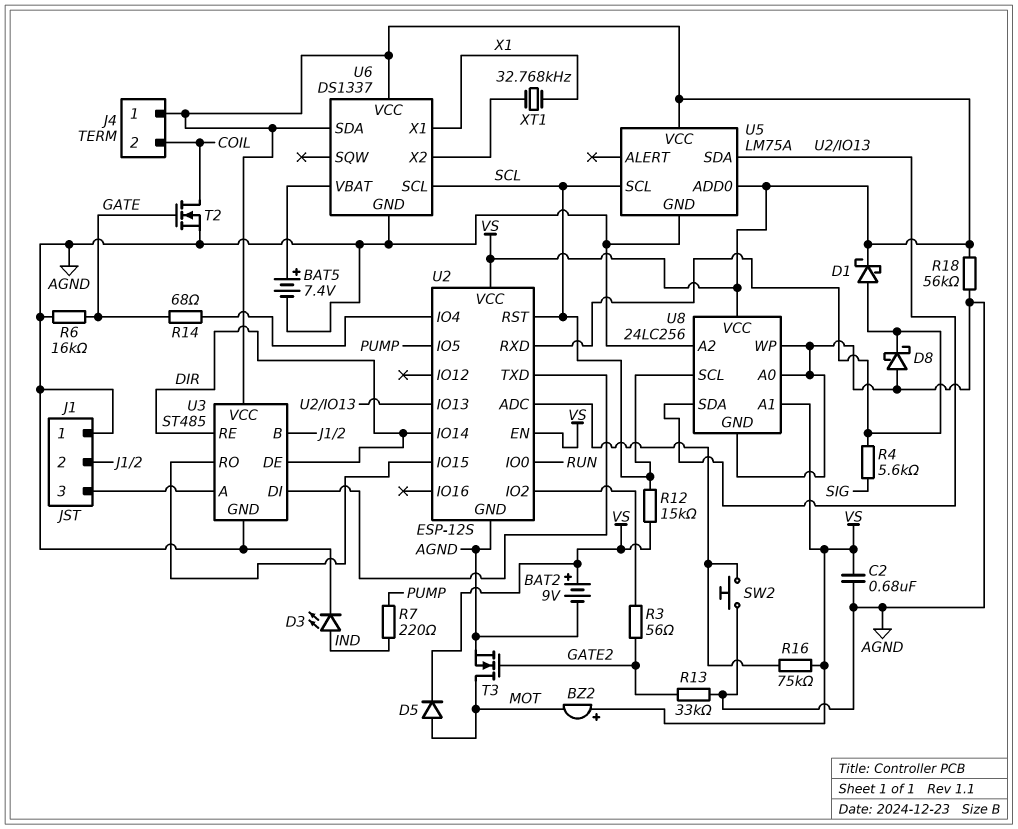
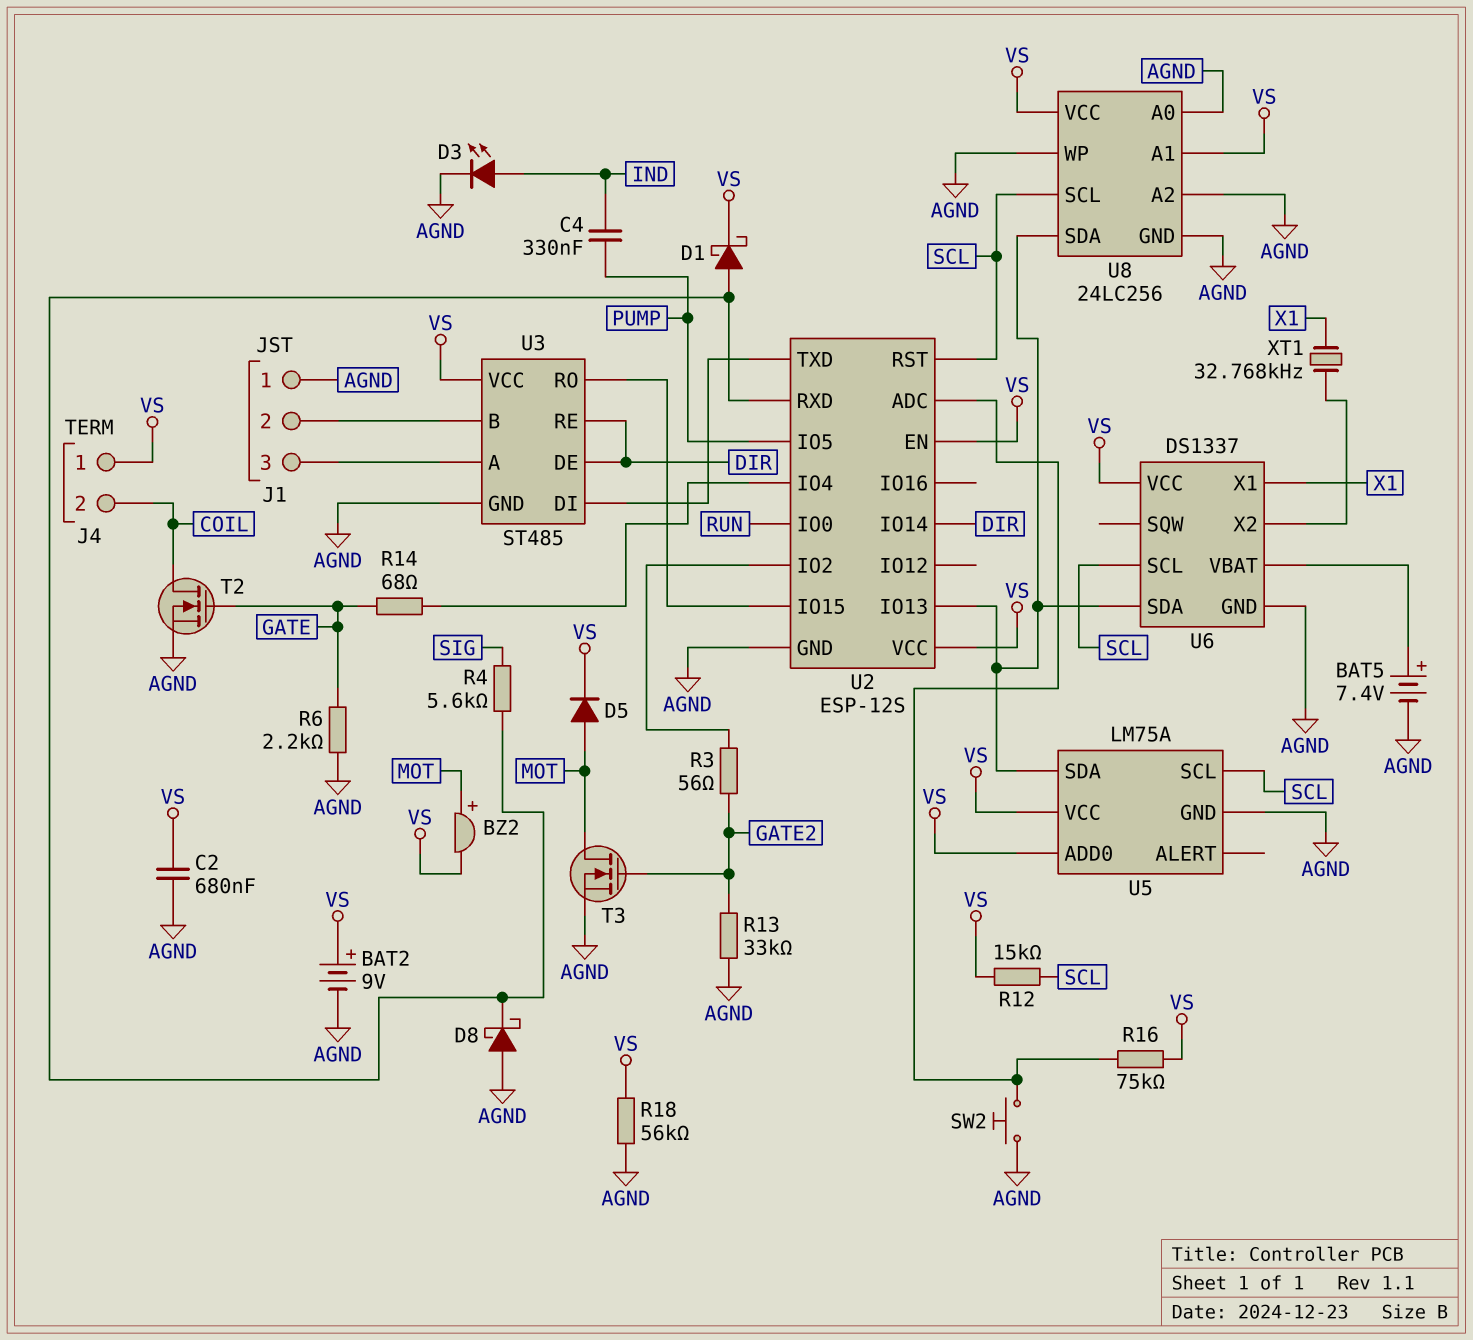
BZ2: buzzer (plus VS, minus MOT) -> buzzer (plus MOT, minus VS)
C4: none -> 330nF (IND, PUMP)
R6: 16k (AGND, GATE) -> 2.2k (AGND, GATE)
R7: 220 (IND, PUMP) -> none
U6 pin SDA: VS -> U2/IO13

